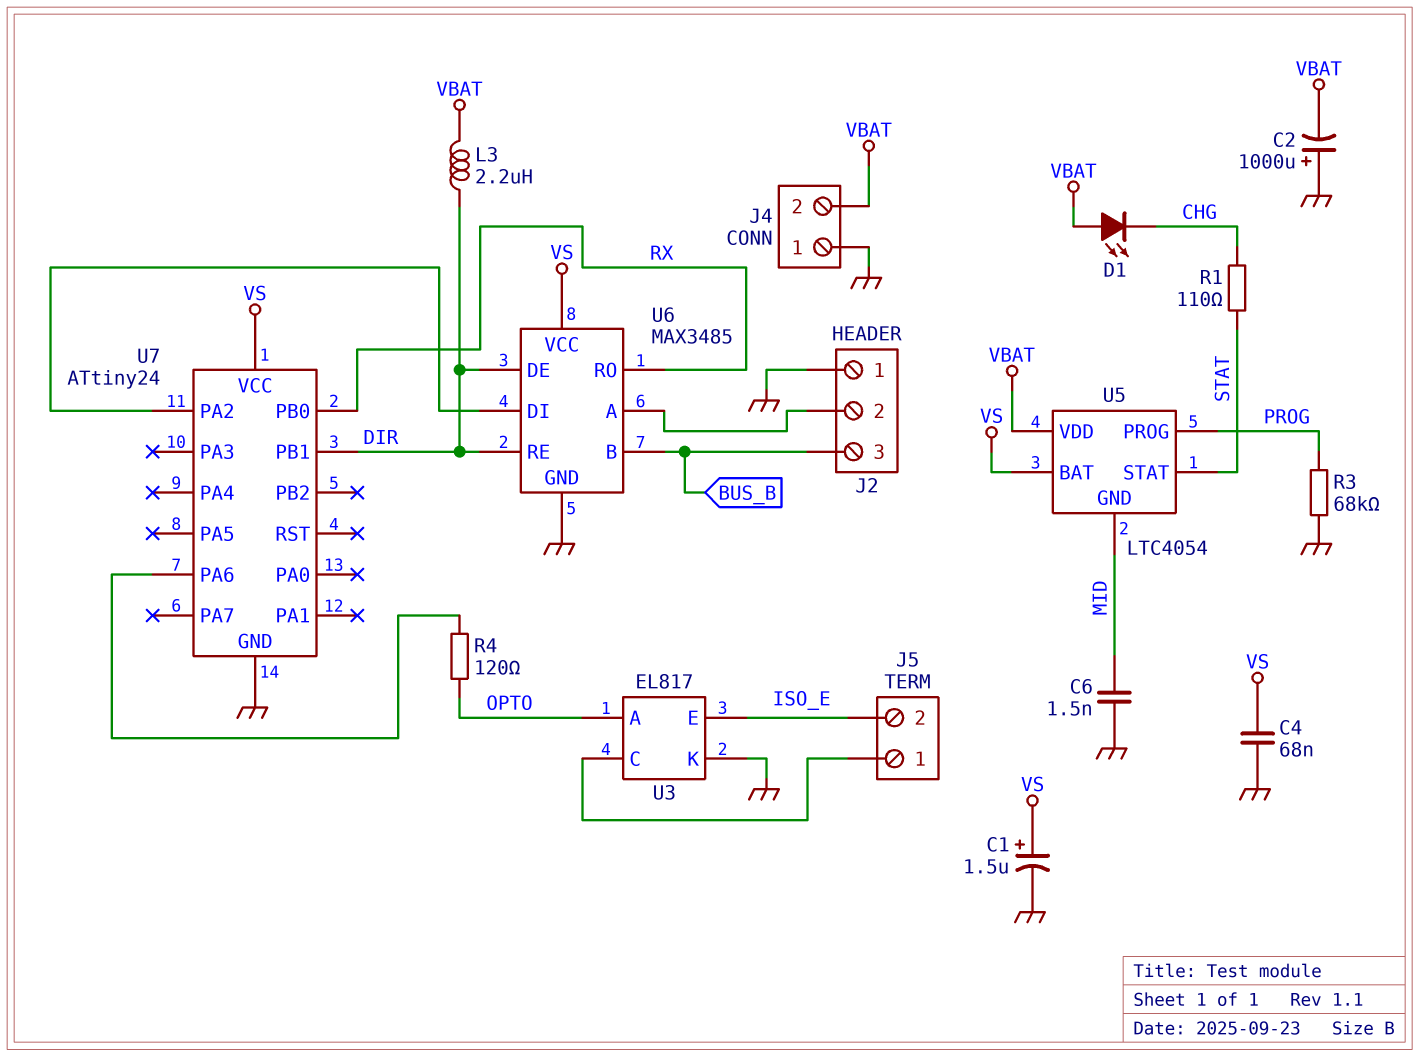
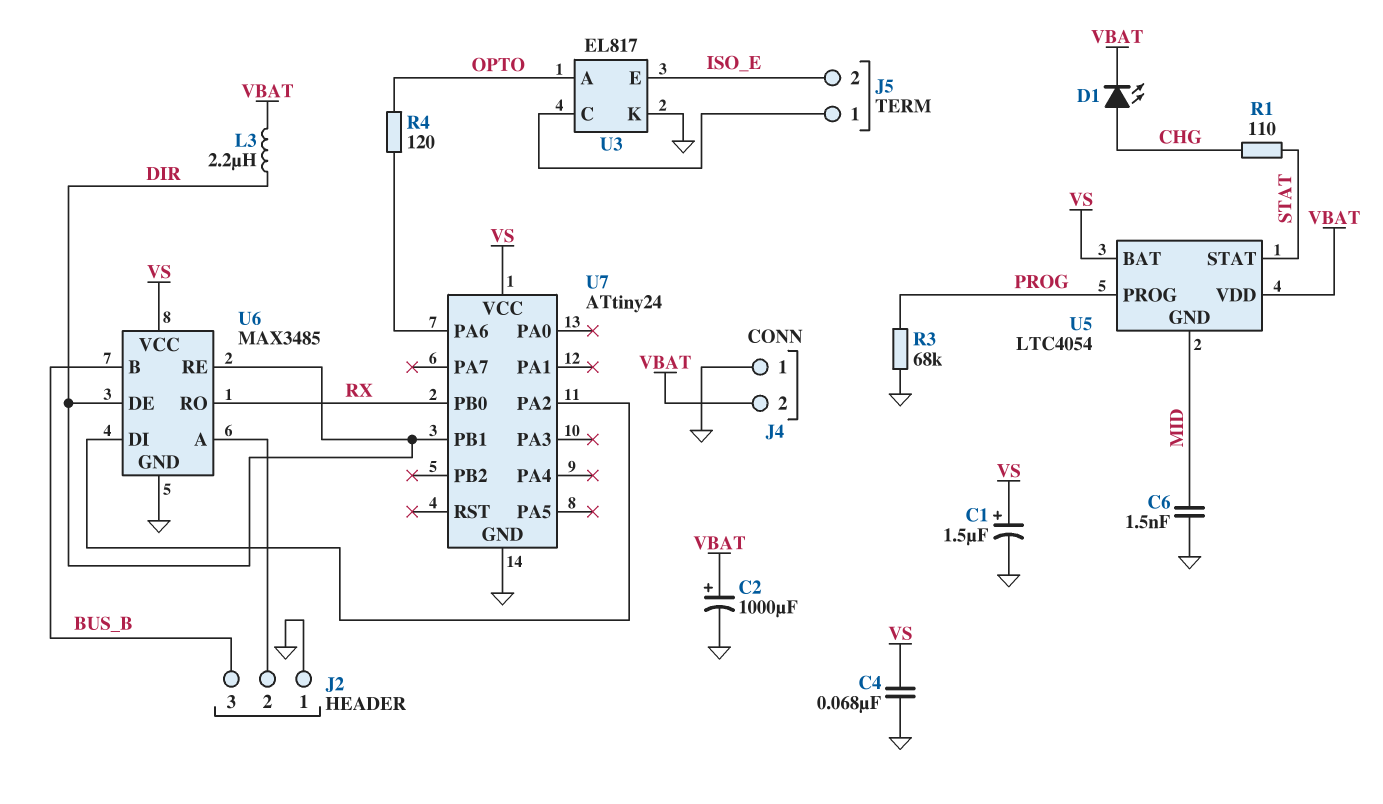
C2: 1000uF (plus GND, minus VBAT) -> 1000uF (plus VBAT, minus GND)
D1: LED (A VBAT, K CHG) -> LED (A CHG, K VBAT)

